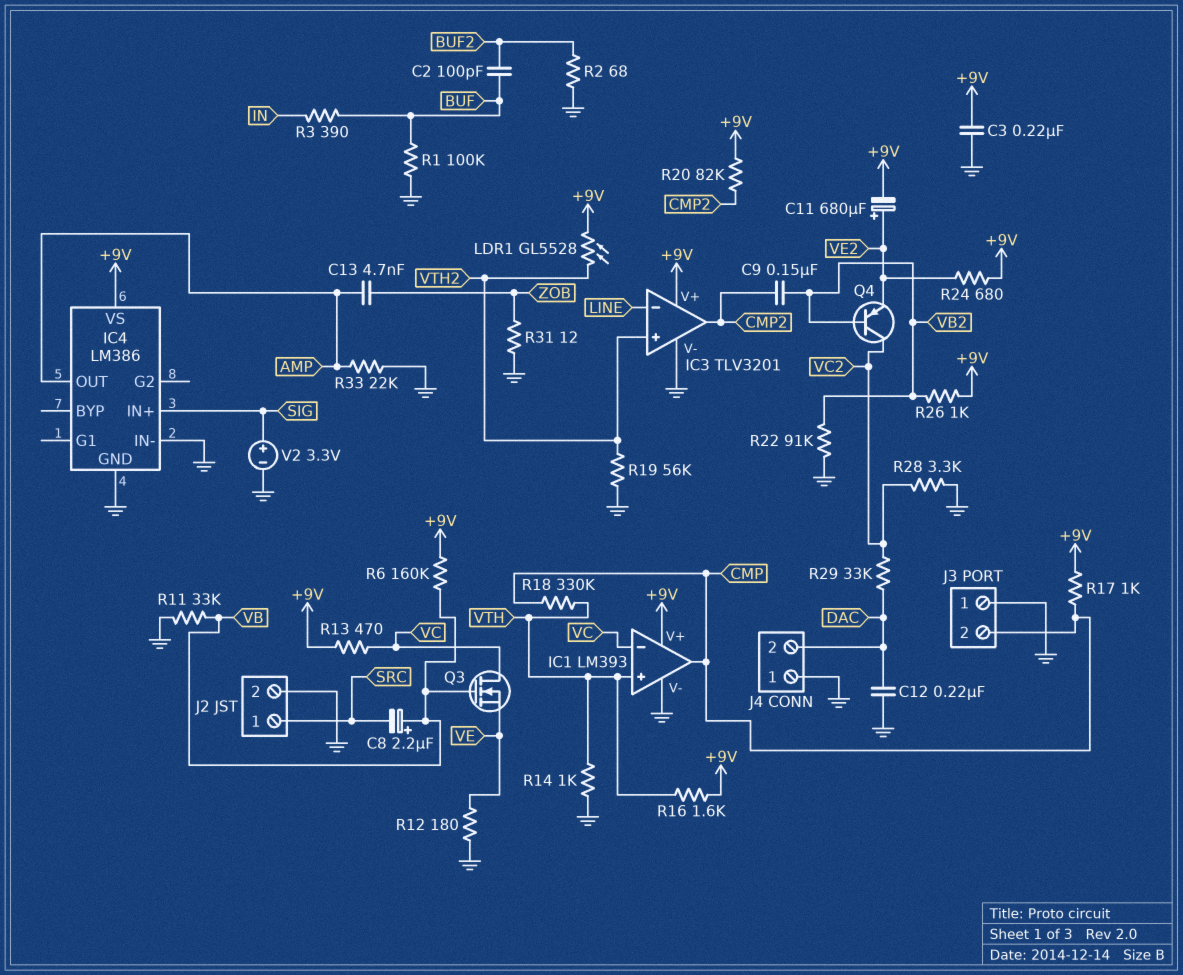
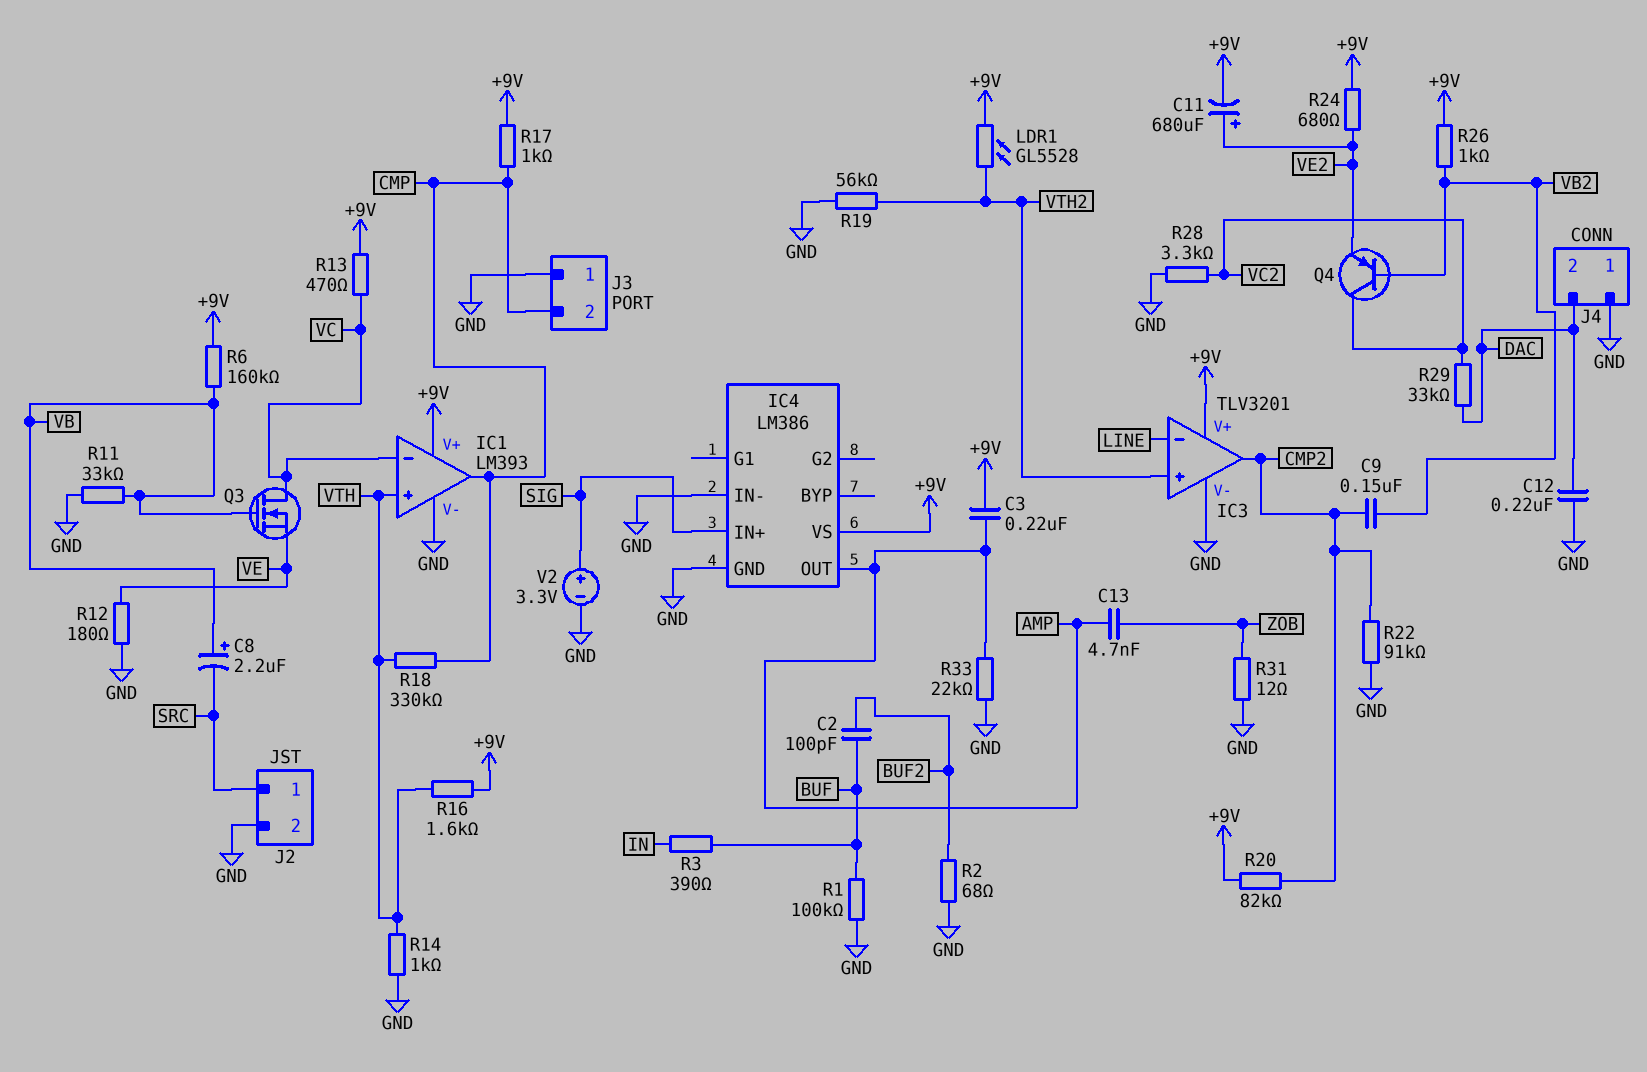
C3: 220nF (+9V, GND) -> 220nF (+9V, AMP)
R22: 91k (GND, VB2) -> 91k (CMP2, GND)

